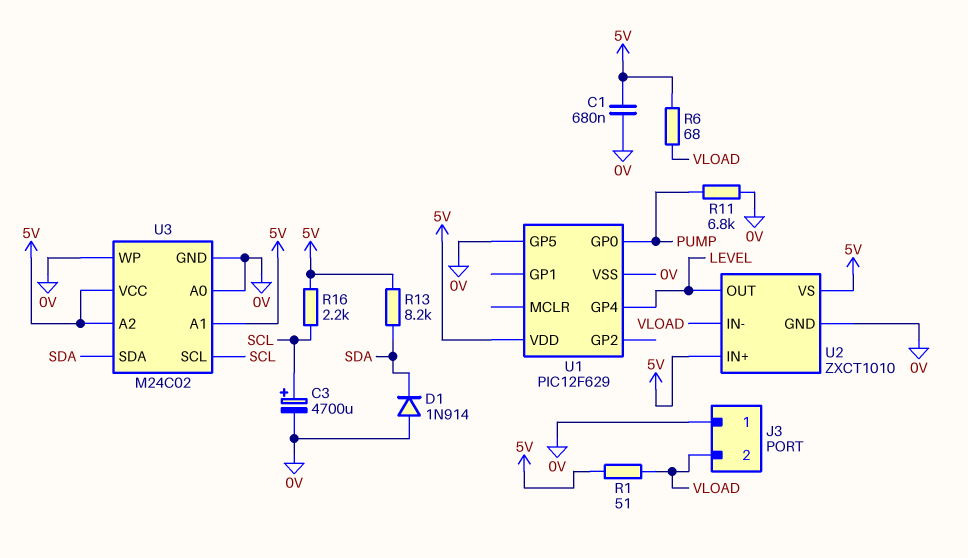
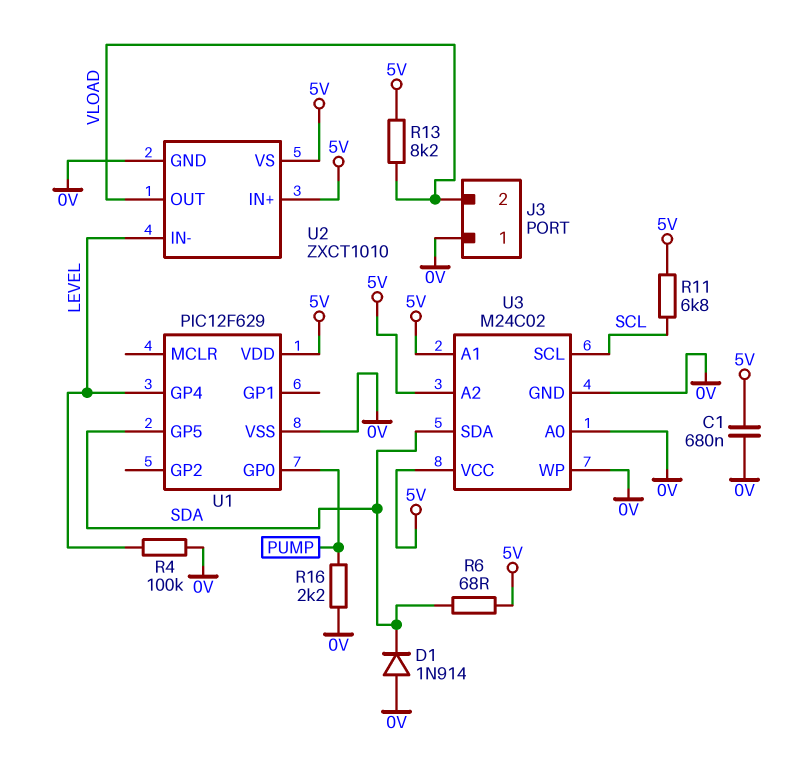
C3: 4700uF (plus SCL, minus 0V) -> none
R1: 51 (5V, VLOAD) -> none
R4: none -> 100k (0V, LEVEL)
R6: 68 (5V, VLOAD) -> 68 (5V, SDA)
R11: 6.8k (0V, PUMP) -> 6.8k (5V, SCL)
R13: 8.2k (5V, SDA) -> 8.2k (5V, VLOAD)
R16: 2.2k (5V, SCL) -> 2.2k (0V, PUMP)
U1 pin GP5: 0V -> SDA
U2 pin IN-: VLOAD -> LEVEL
U2 pin OUT: LEVEL -> VLOAD

